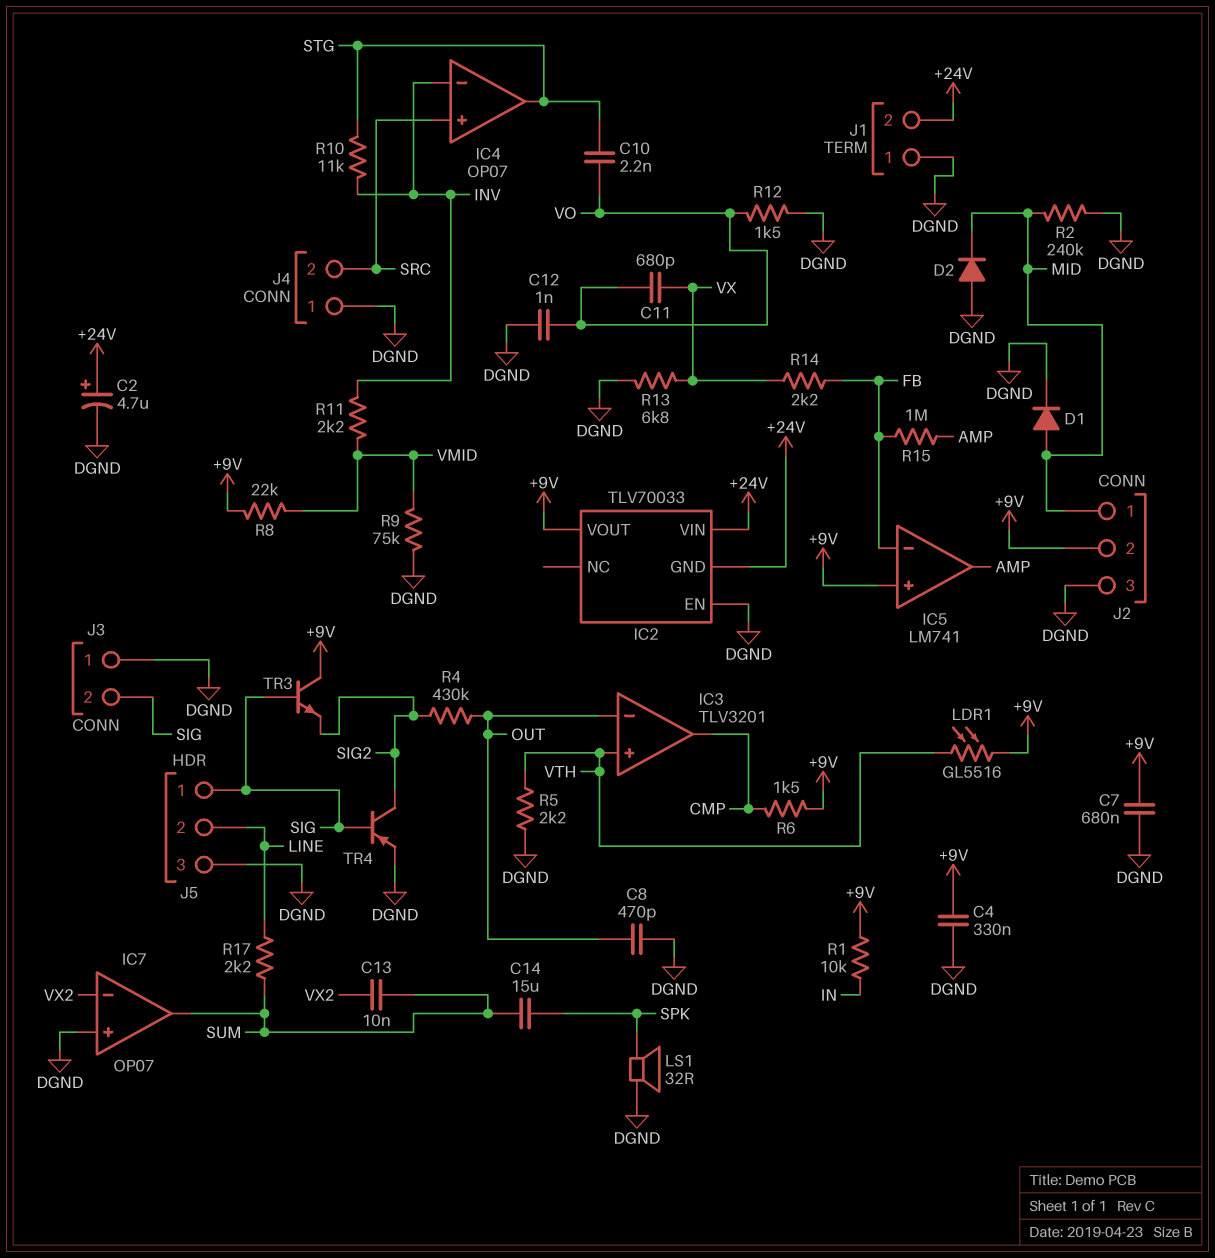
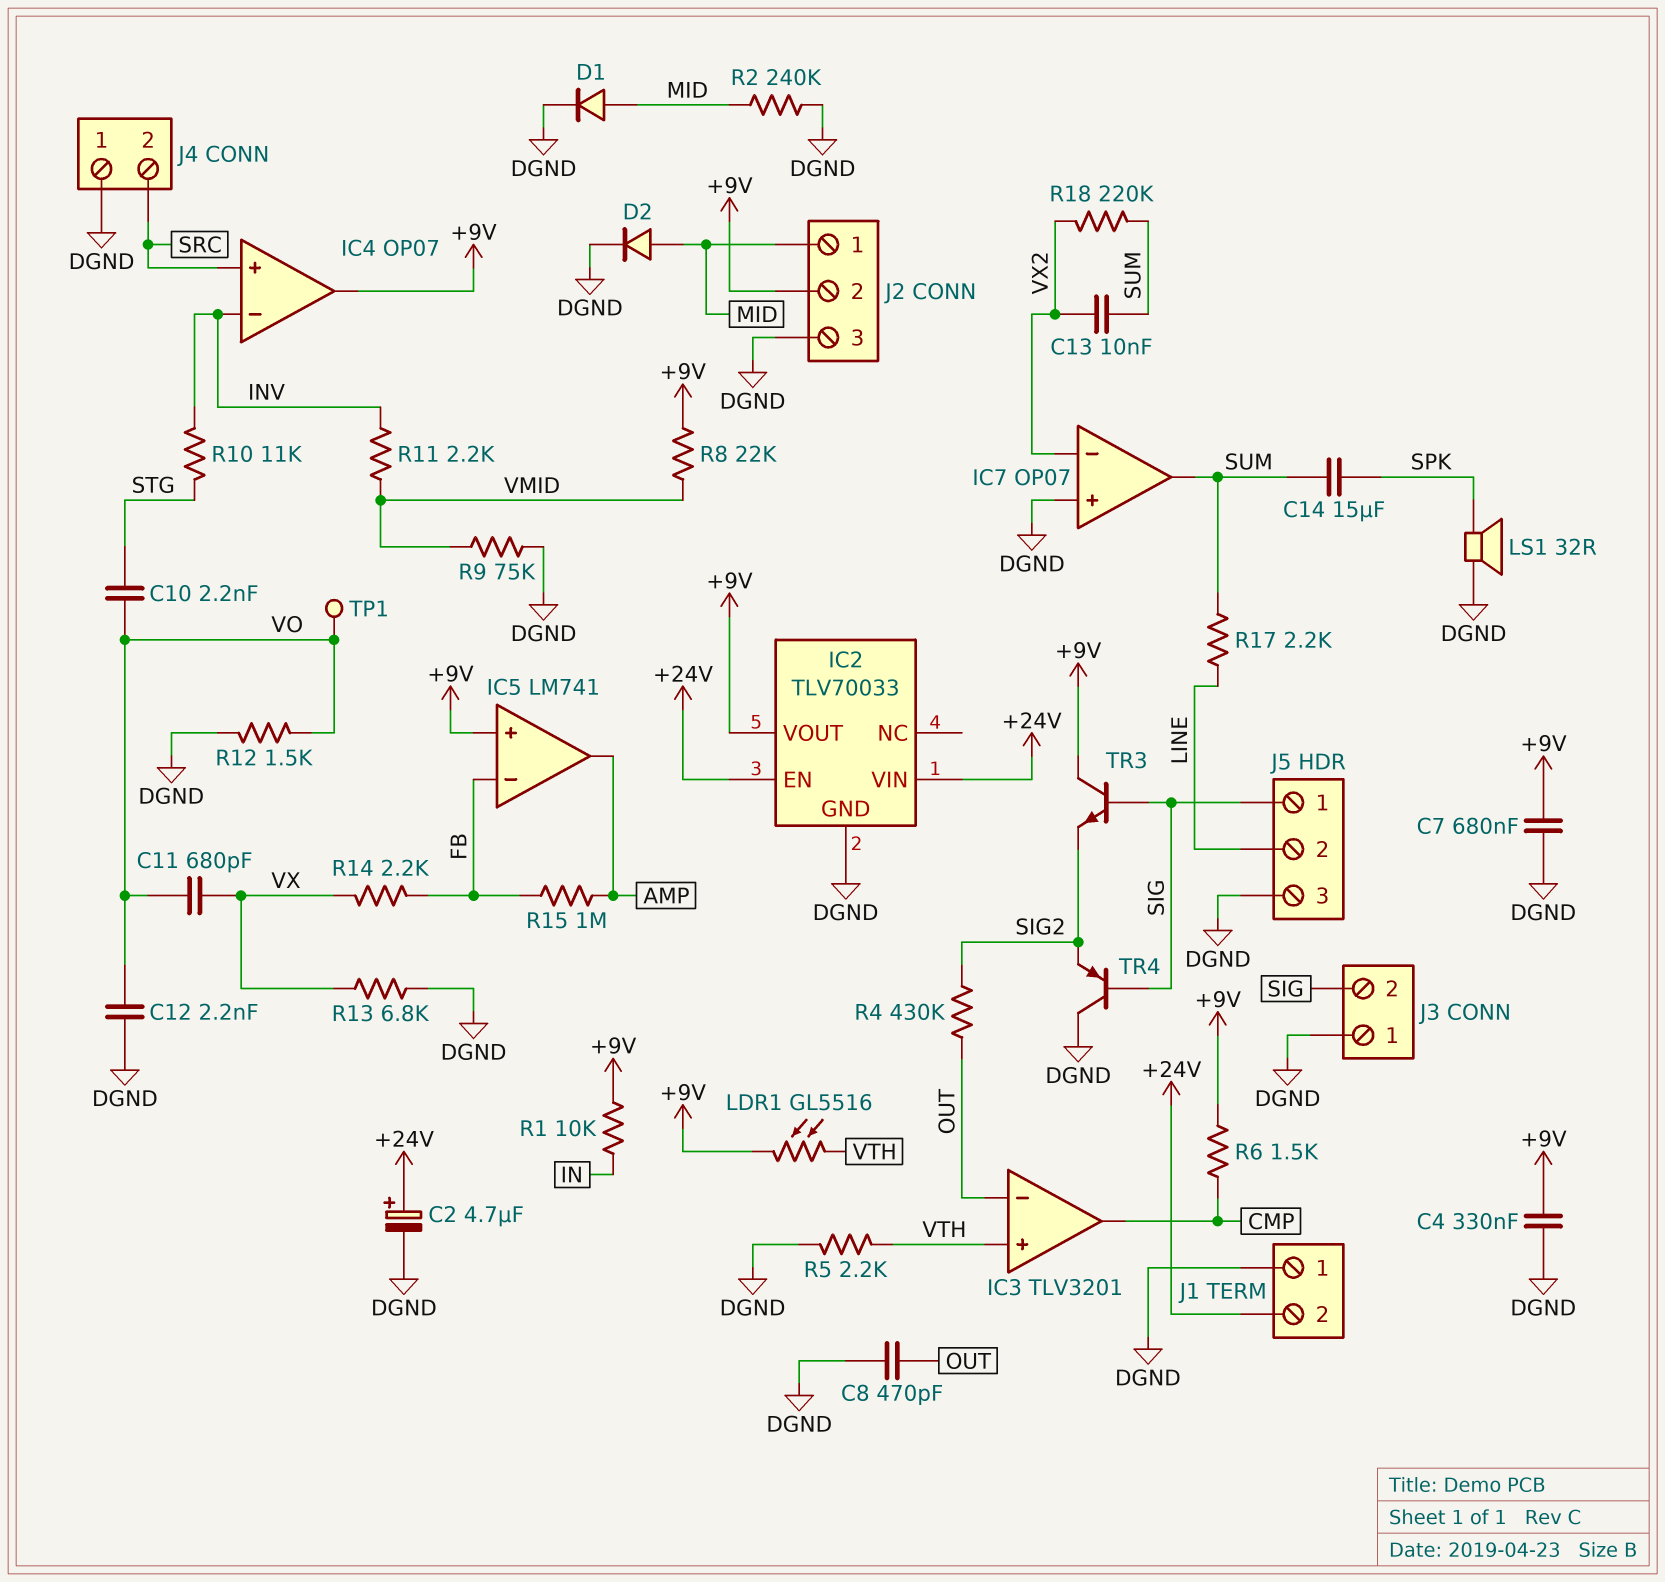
C12: 1nF (DGND, VO) -> 2.2nF (DGND, VO)
D2: diode (A DGND, K MID) -> diode (A MID, K DGND)
IC2 pin EN: DGND -> +24V
IC2 pin GND: +24V -> DGND
IC4 pin out: STG -> +9V
R18: none -> 220k (SUM, VX2)
TP1: none -> test point (VO)
TR4: PNP (B SIG, C SIG2, E DGND) -> PNP (B SIG, C DGND, E SIG2)

